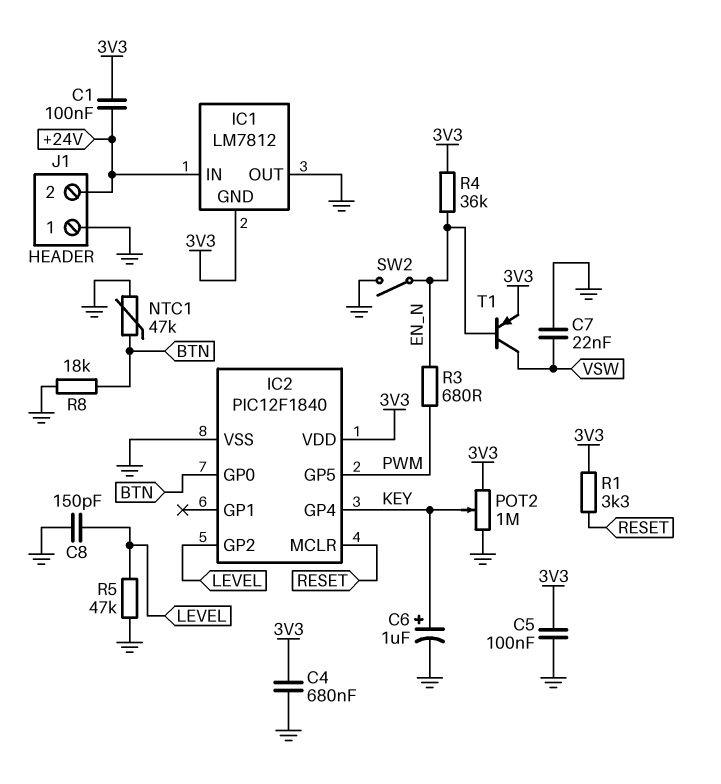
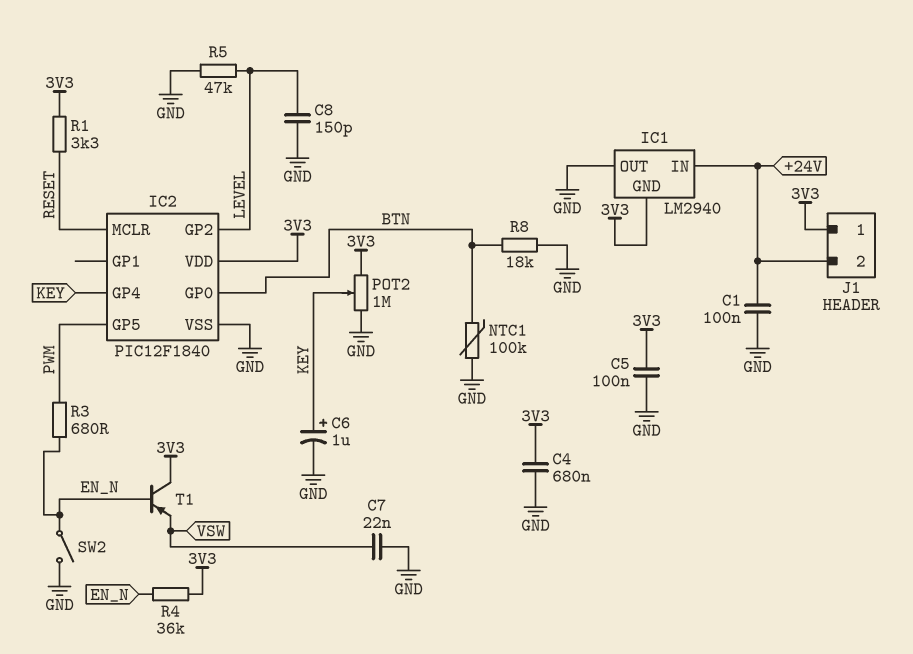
C1: 100nF (+24V, 3V3) -> 100nF (+24V, GND)
IC1: LM7812 -> LM2940
J1 pin 1: GND -> 3V3
NTC1: 47k (BTN, GND) -> 100k (BTN, GND)
T1: PNP (B EN_N, C VSW, E 3V3) -> PNP (B EN_N, C 3V3, E VSW)

